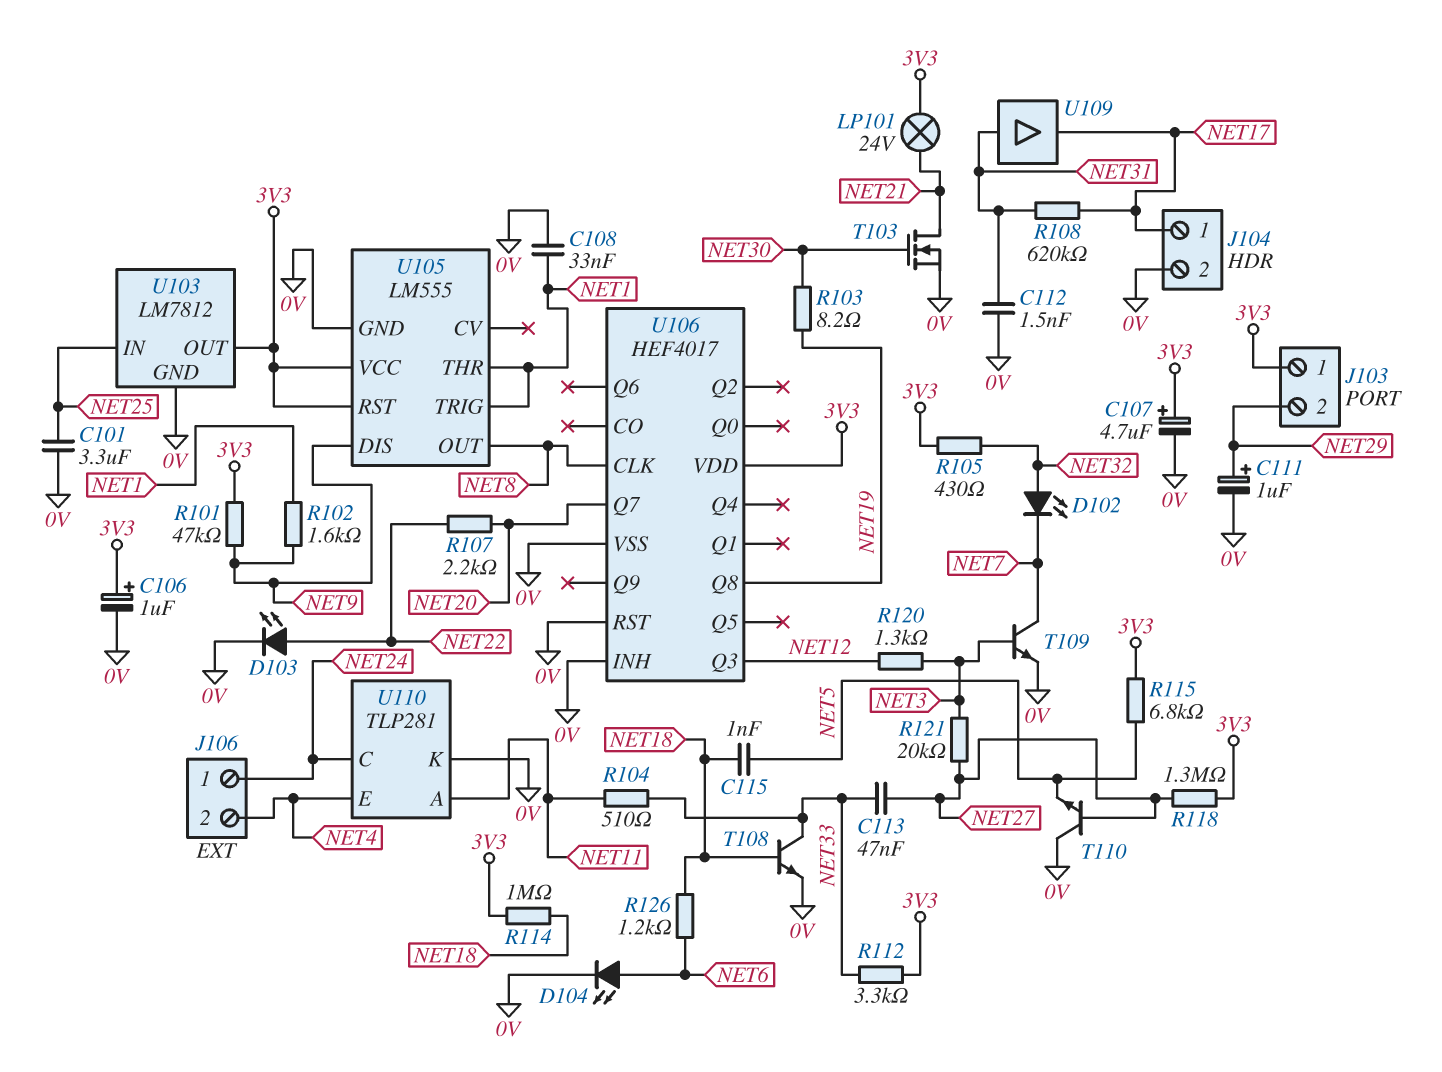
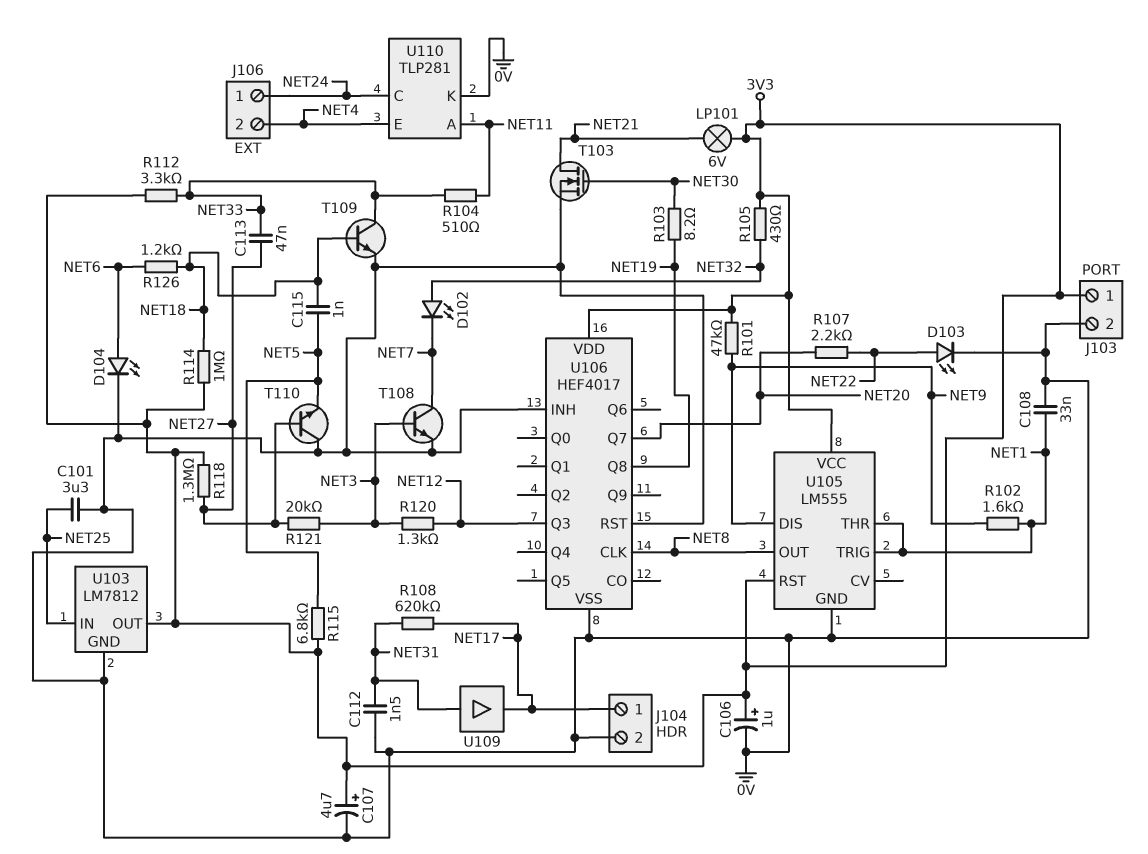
C111: 1uF (plus NET29, minus 0V) -> none
J103 pin 2: NET29 -> 0V
LP101: lamp 24V (3V3, NET21) -> lamp 6V (3V3, NET21)
T108: NPN (B NET18, C NET33, E 0V) -> NPN (B NET3, C NET7, E 0V)
T109: NPN (B NET3, C NET7, E 0V) -> NPN (B NET18, C NET33, E 0V)

